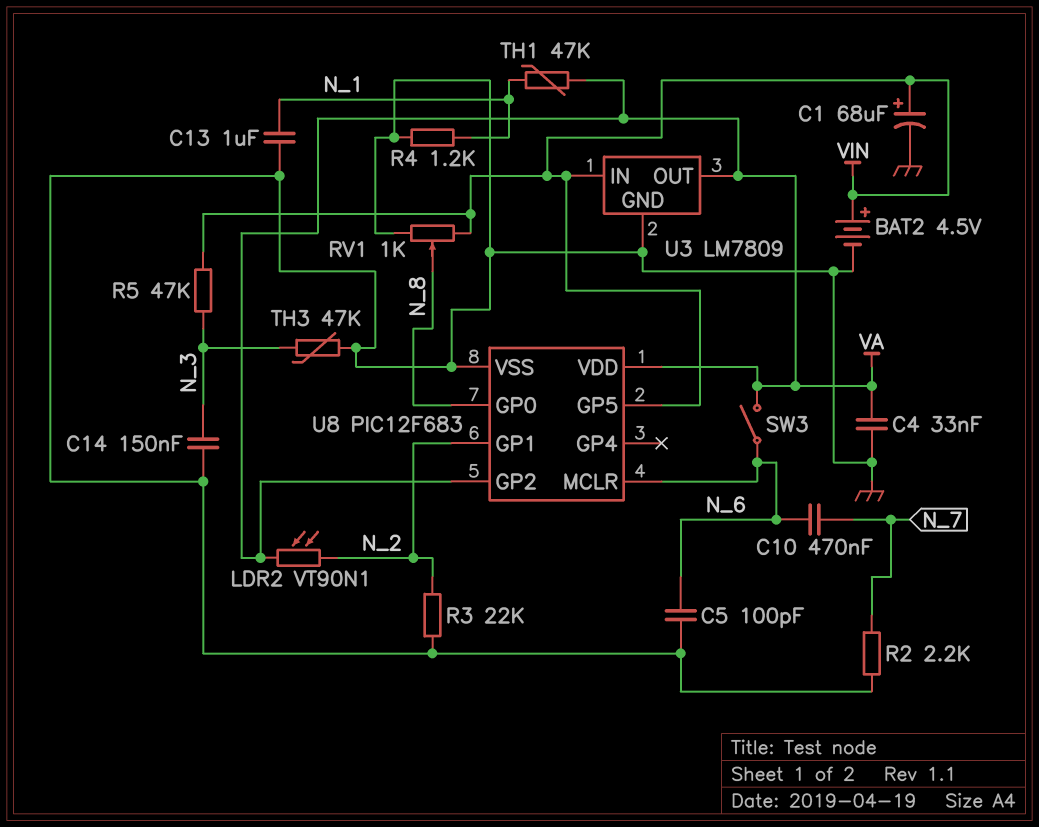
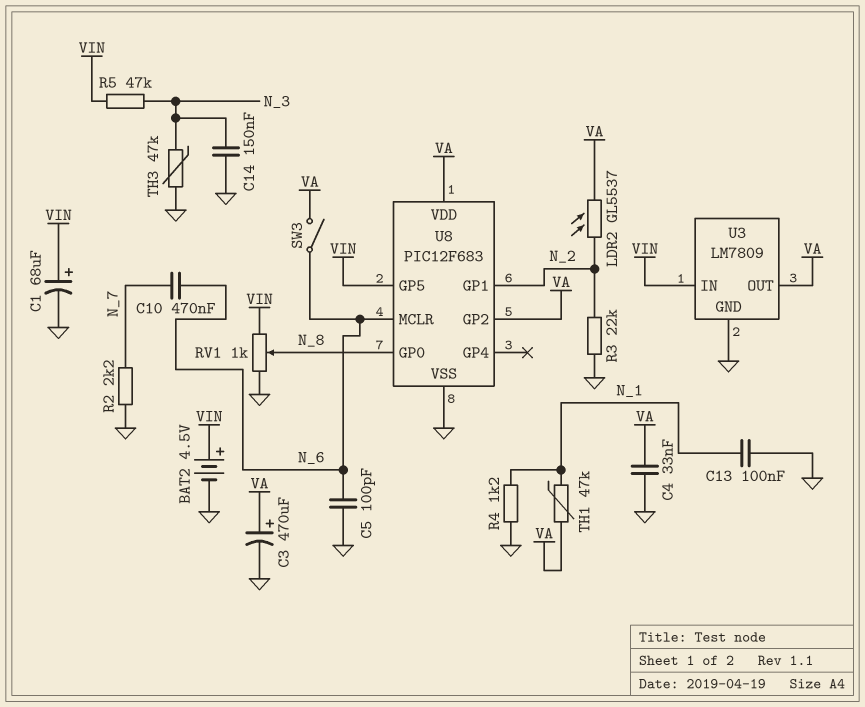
C3: none -> 470uF (plus VA, minus GND)
C13: 1uF (GND, N_1) -> 100nF (GND, N_1)
LDR2: VT90N1 (N_2, VA) -> GL5537 (N_2, VA)

